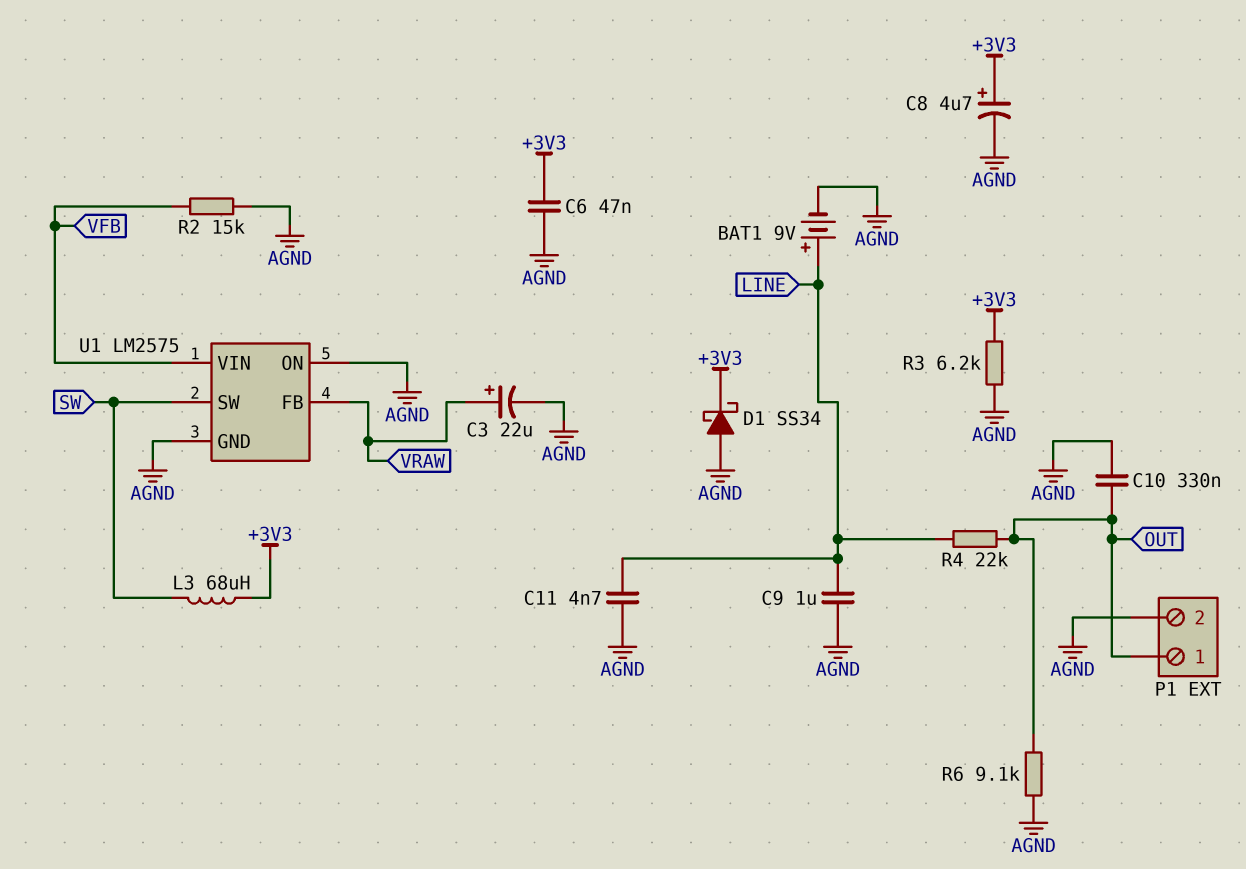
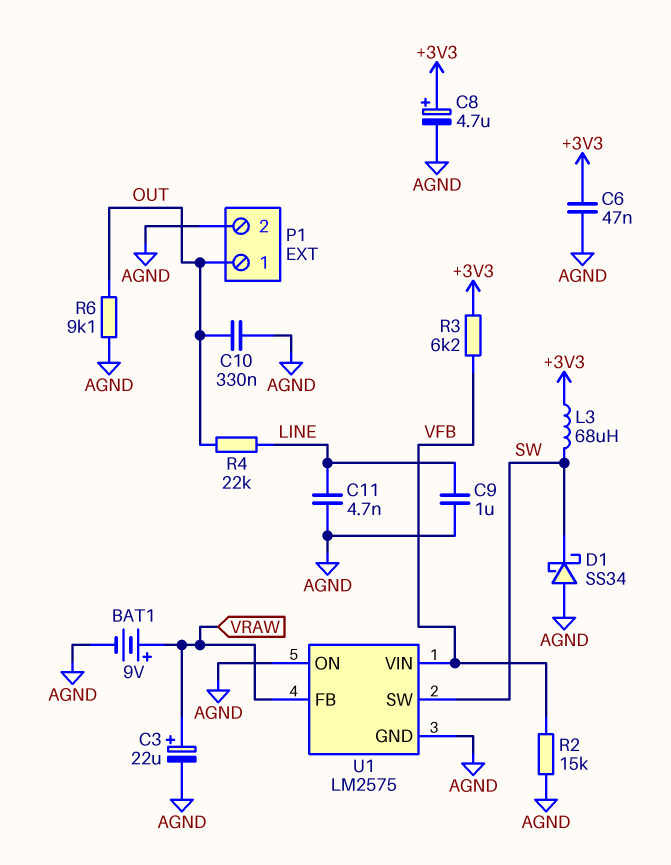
BAT1: 9V (plus LINE, minus AGND) -> 9V (plus VRAW, minus AGND)
D1: schottky SS34 (A AGND, K +3V3) -> schottky SS34 (A AGND, K SW)
R3: 6.2k (+3V3, AGND) -> 6.2k (+3V3, VFB)

